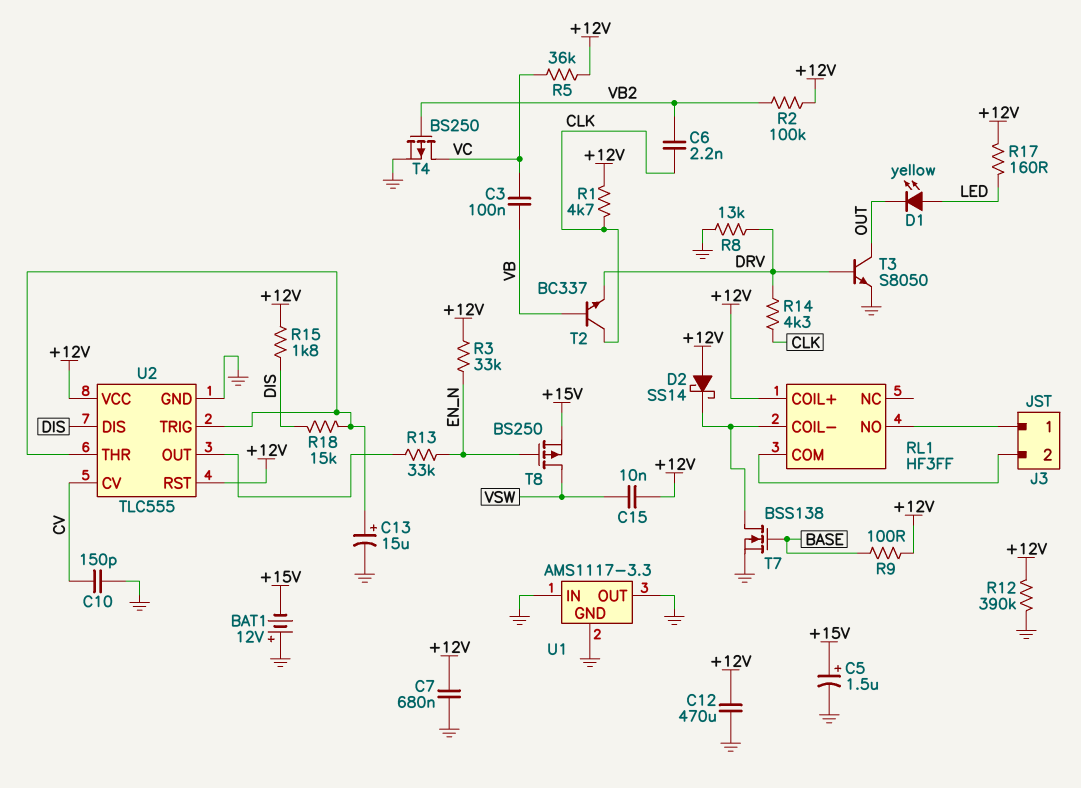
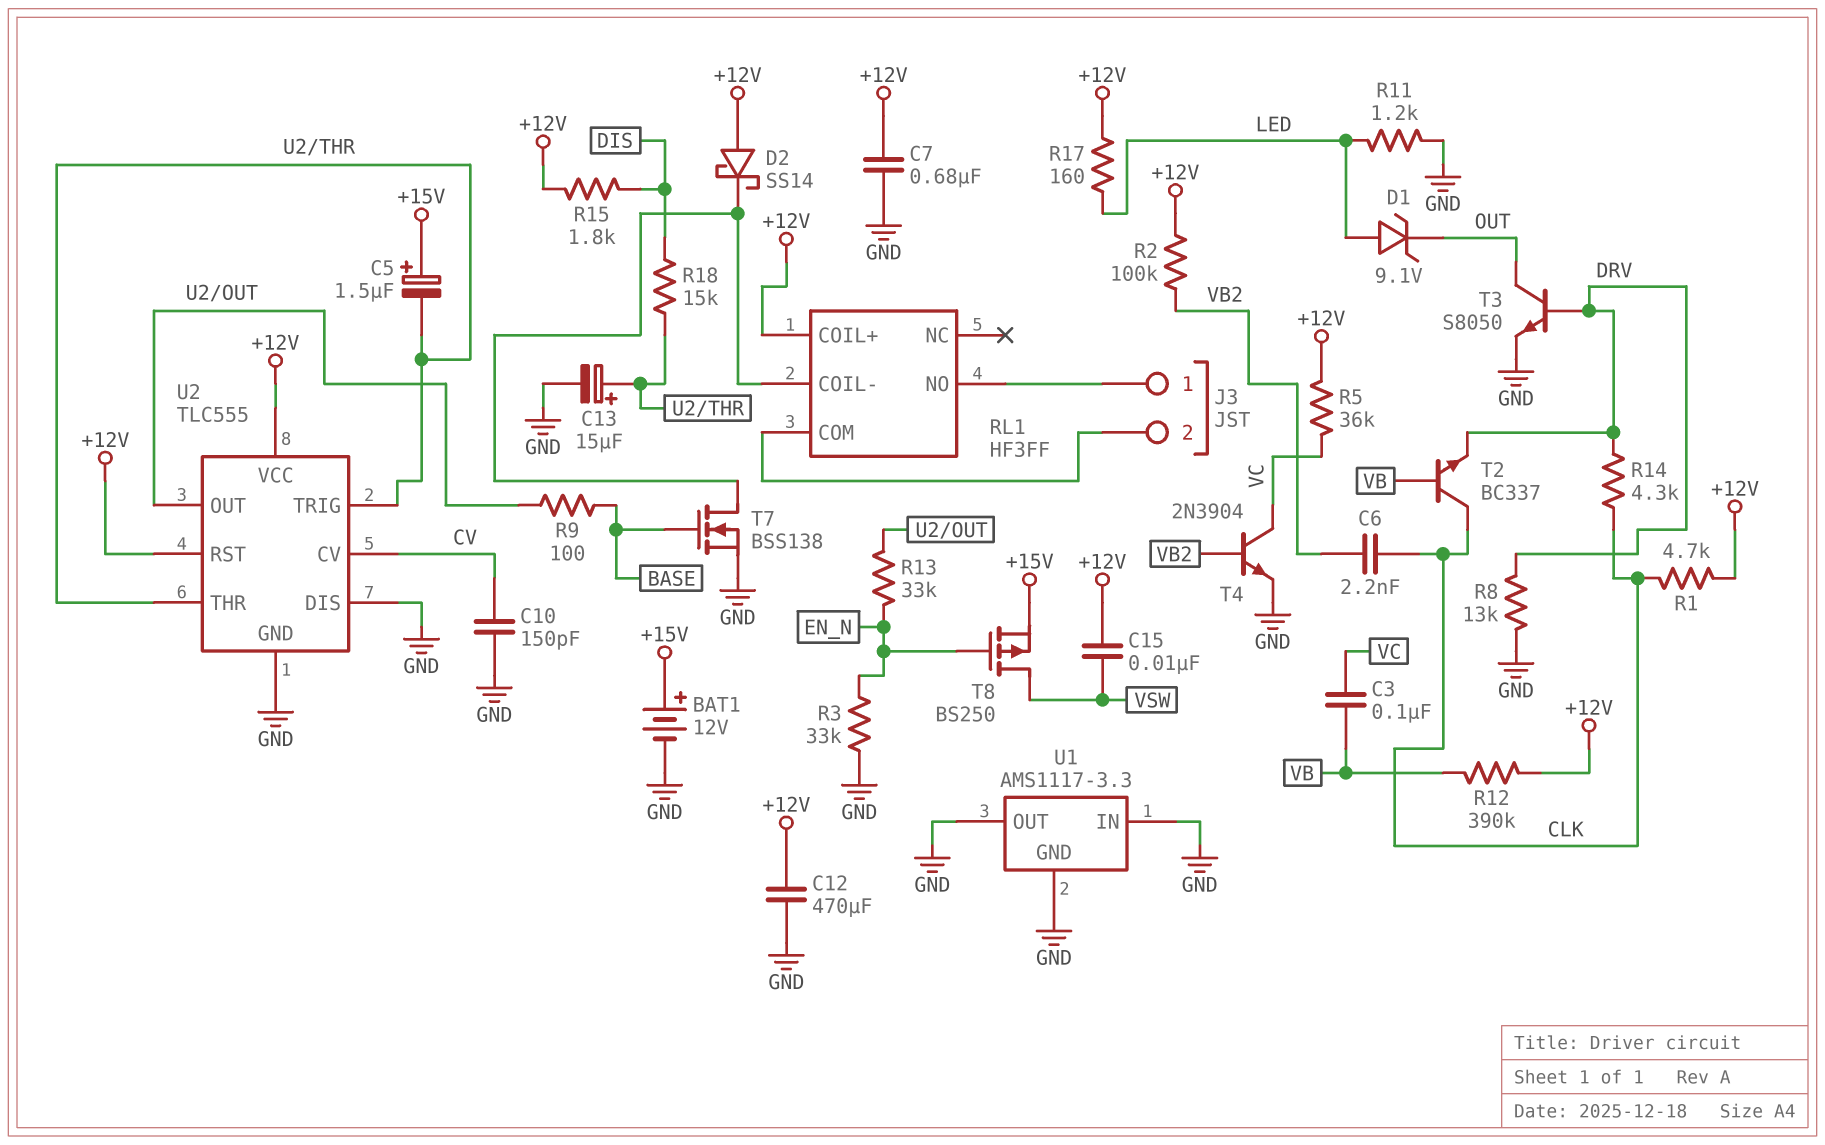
BAT1: 12V (plus GND, minus +15V) -> 12V (plus +15V, minus GND)
C5: 1.5uF (plus +15V, minus GND) -> 1.5uF (plus +15V, minus U2/THR)
D1: LED yellow (A LED, K OUT) -> zener 9.1V (A LED, K OUT)
R3: 33k (+12V, EN_N) -> 33k (EN_N, GND)
R9: 100 (+12V, BASE) -> 100 (BASE, U2/OUT)
R11: none -> 1.2k (GND, LED)
R12: 390k (+12V, GND) -> 390k (+12V, VB)
T4: PMOS BS250 (G VB2, D VC, S GND) -> NPN 2N3904 (B VB2, C VC, E GND)
U2 pin DIS: DIS -> GND

